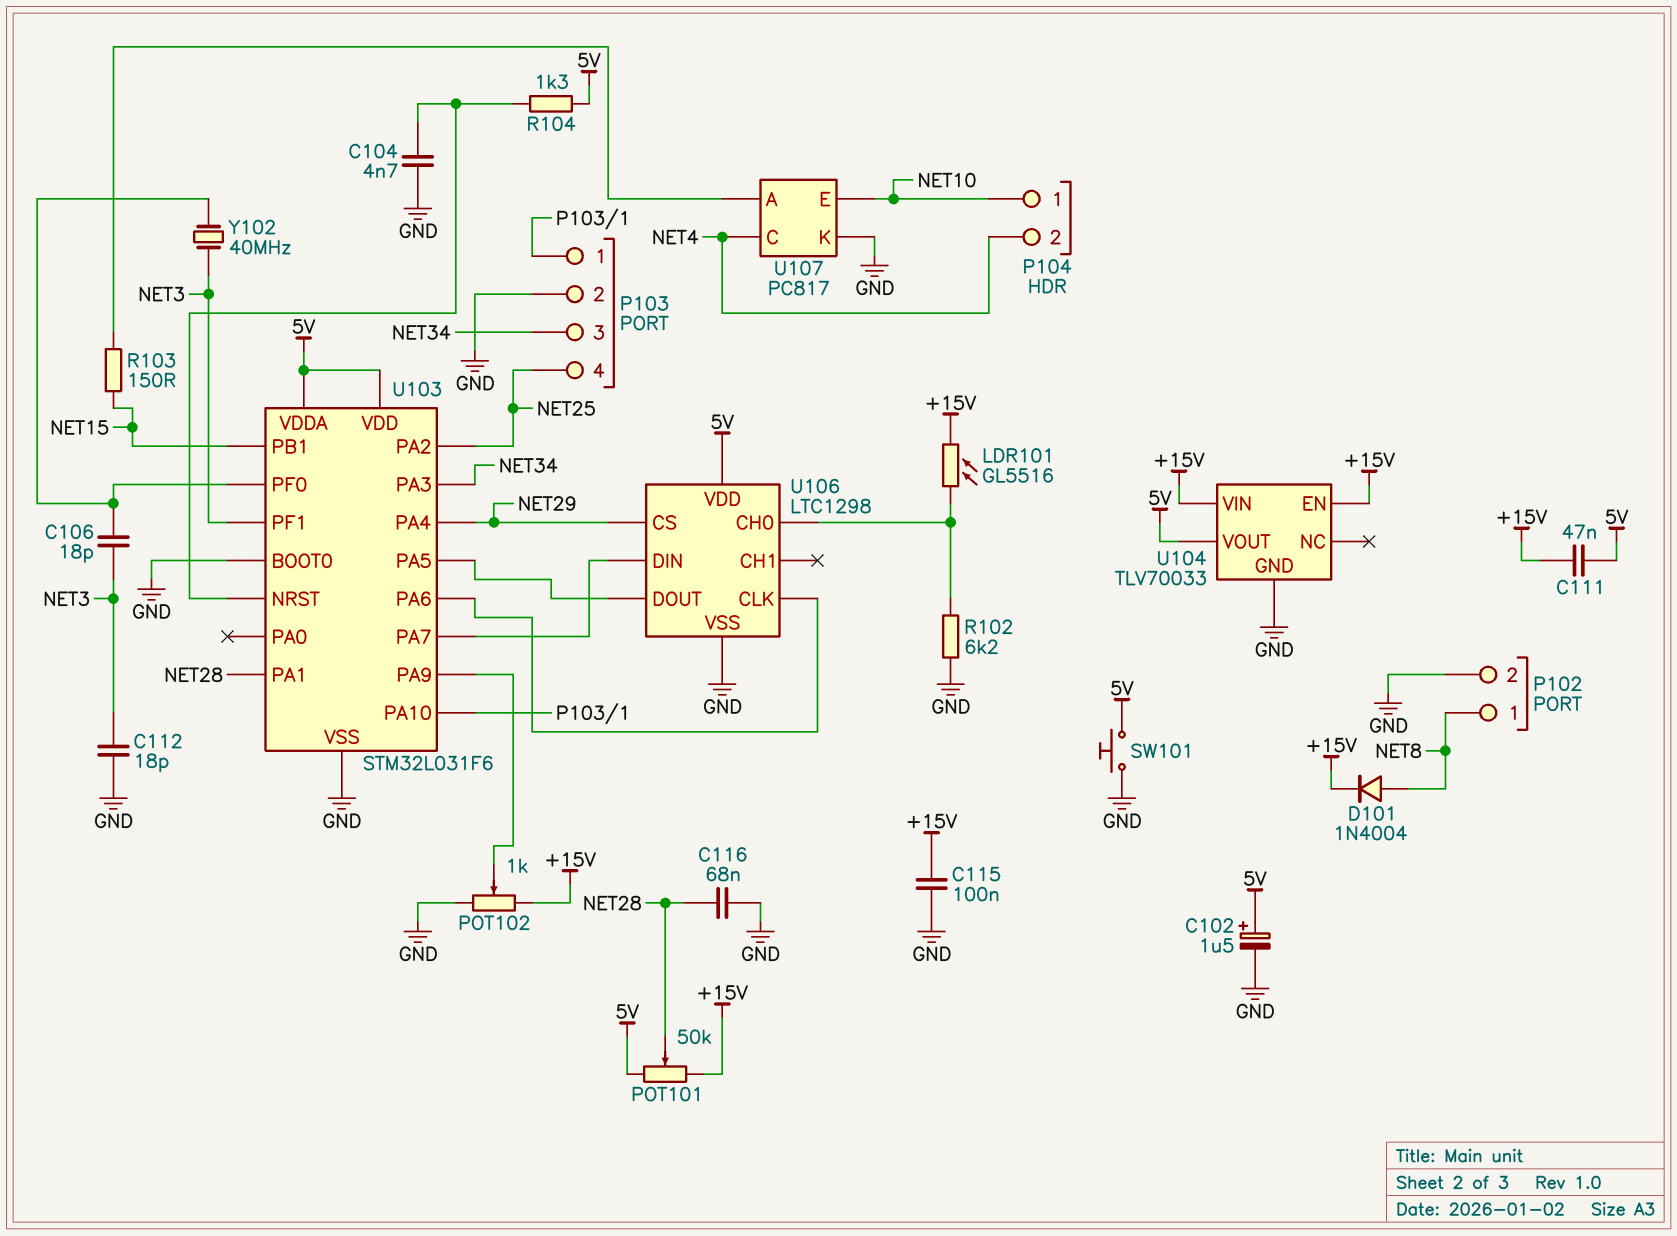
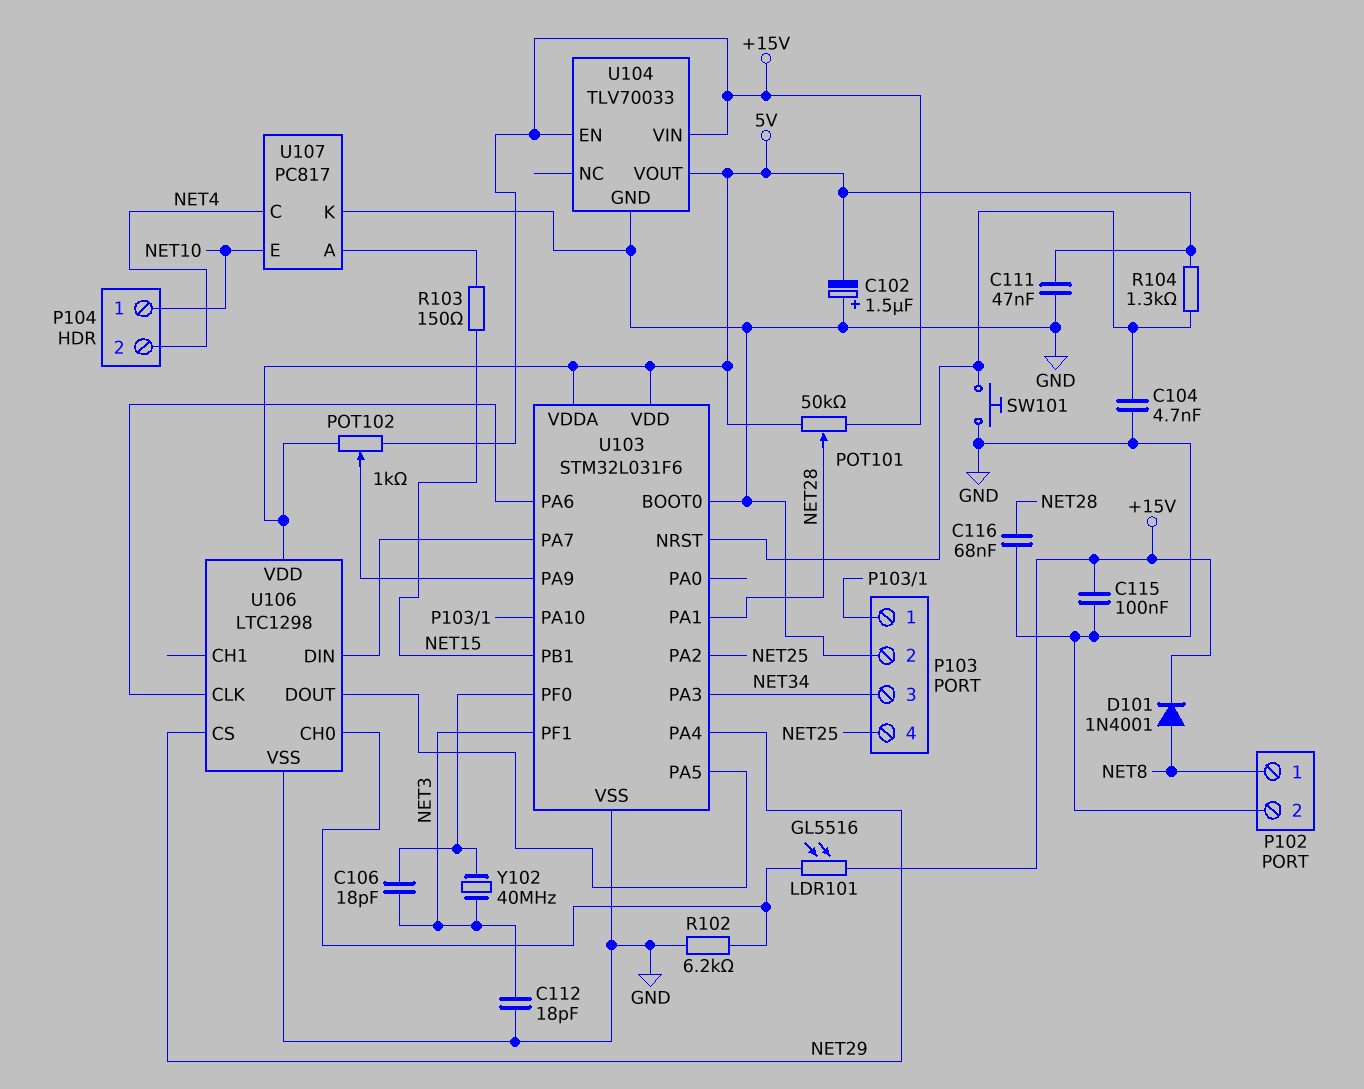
C102: 1.5uF (plus 5V, minus GND) -> 1.5uF (plus GND, minus 5V)
C111: 47nF (+15V, 5V) -> 47nF (5V, GND)
D101: diode 1N4004 (A NET8, K +15V) -> diode 1N4001 (A NET8, K +15V)
POT102: 1k (+15V, GND, wiper U103/PA9) -> 1k (+15V, 5V, wiper U103/PA9)
SW101: button (5V, GND) -> button (GND, U103/NRST)

